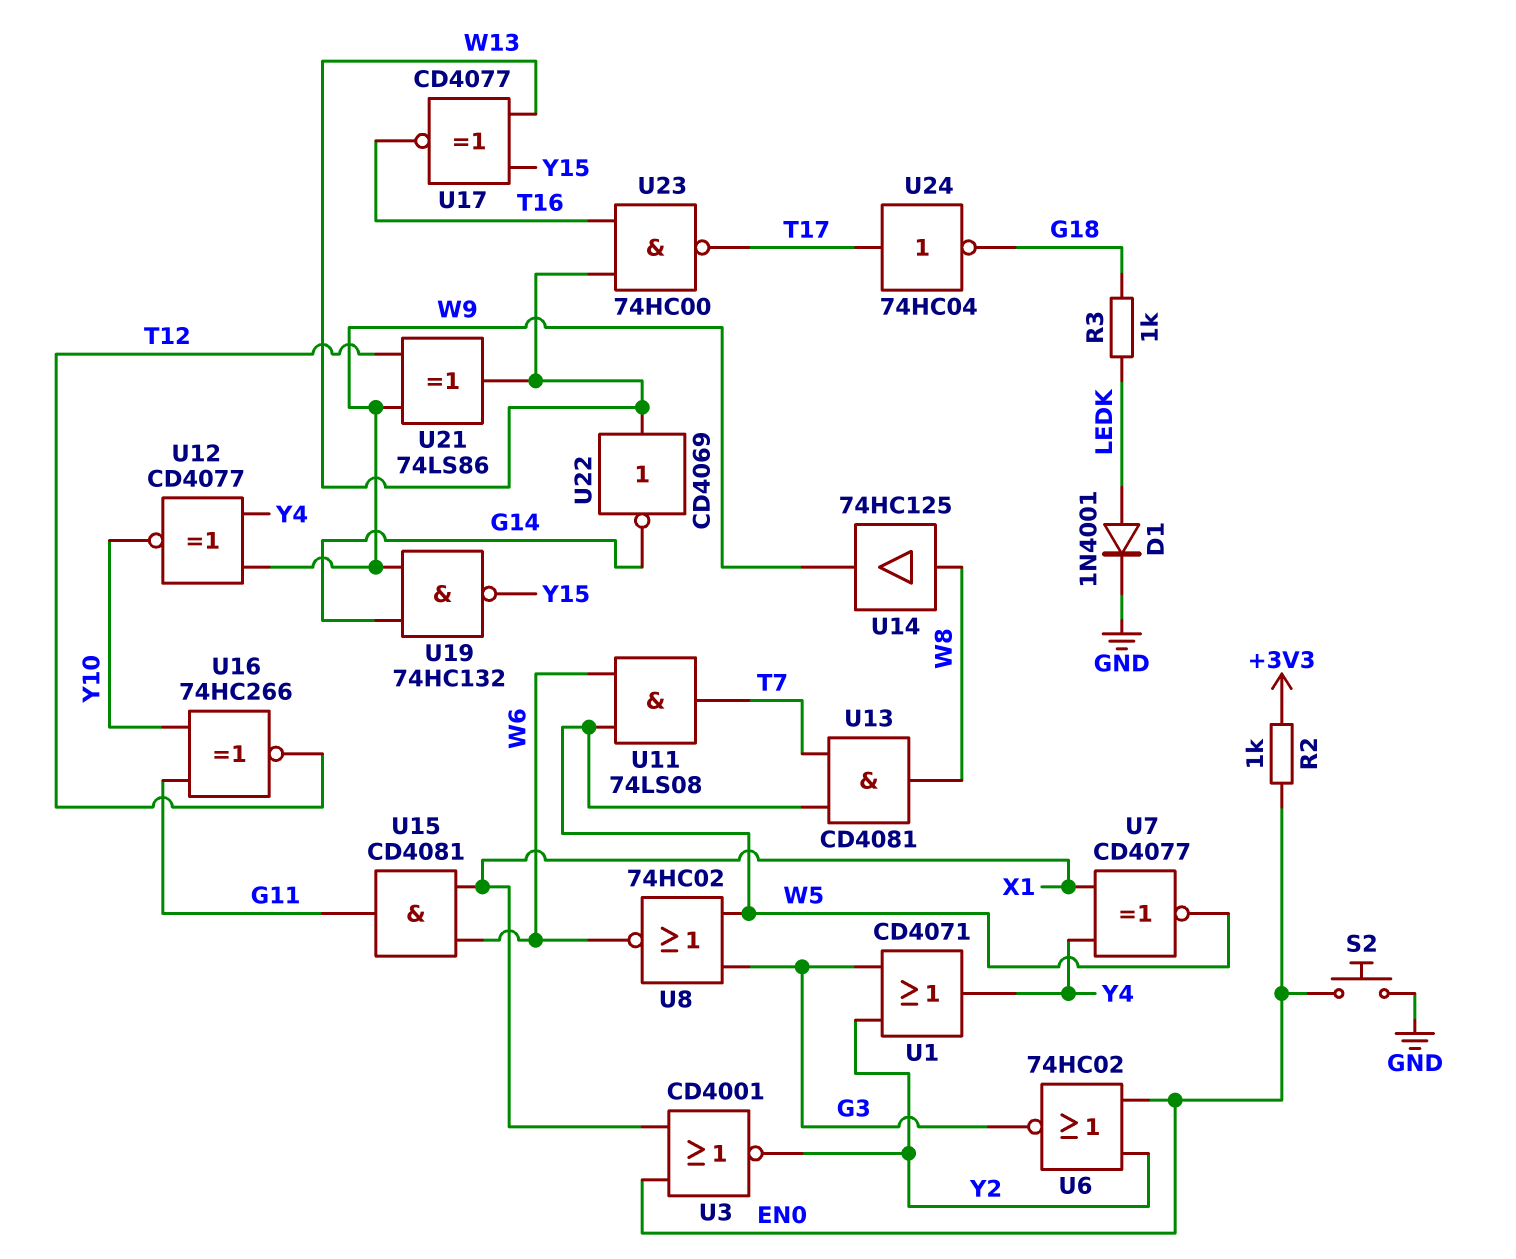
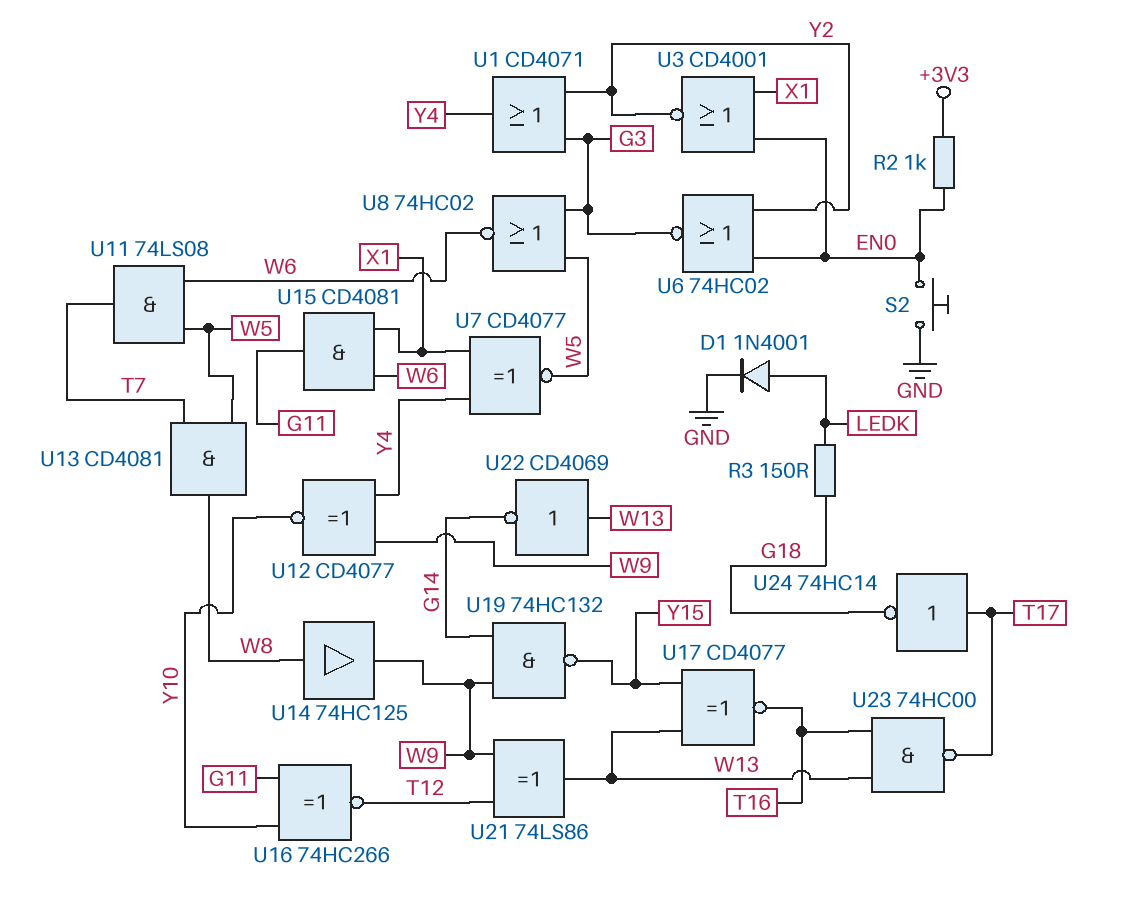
R3: 1k (G18, LEDK) -> 150 (G18, LEDK)
U24: NOT 74HC04 (in T17, out G18) -> NOT 74HC14 (in T17, out G18)

